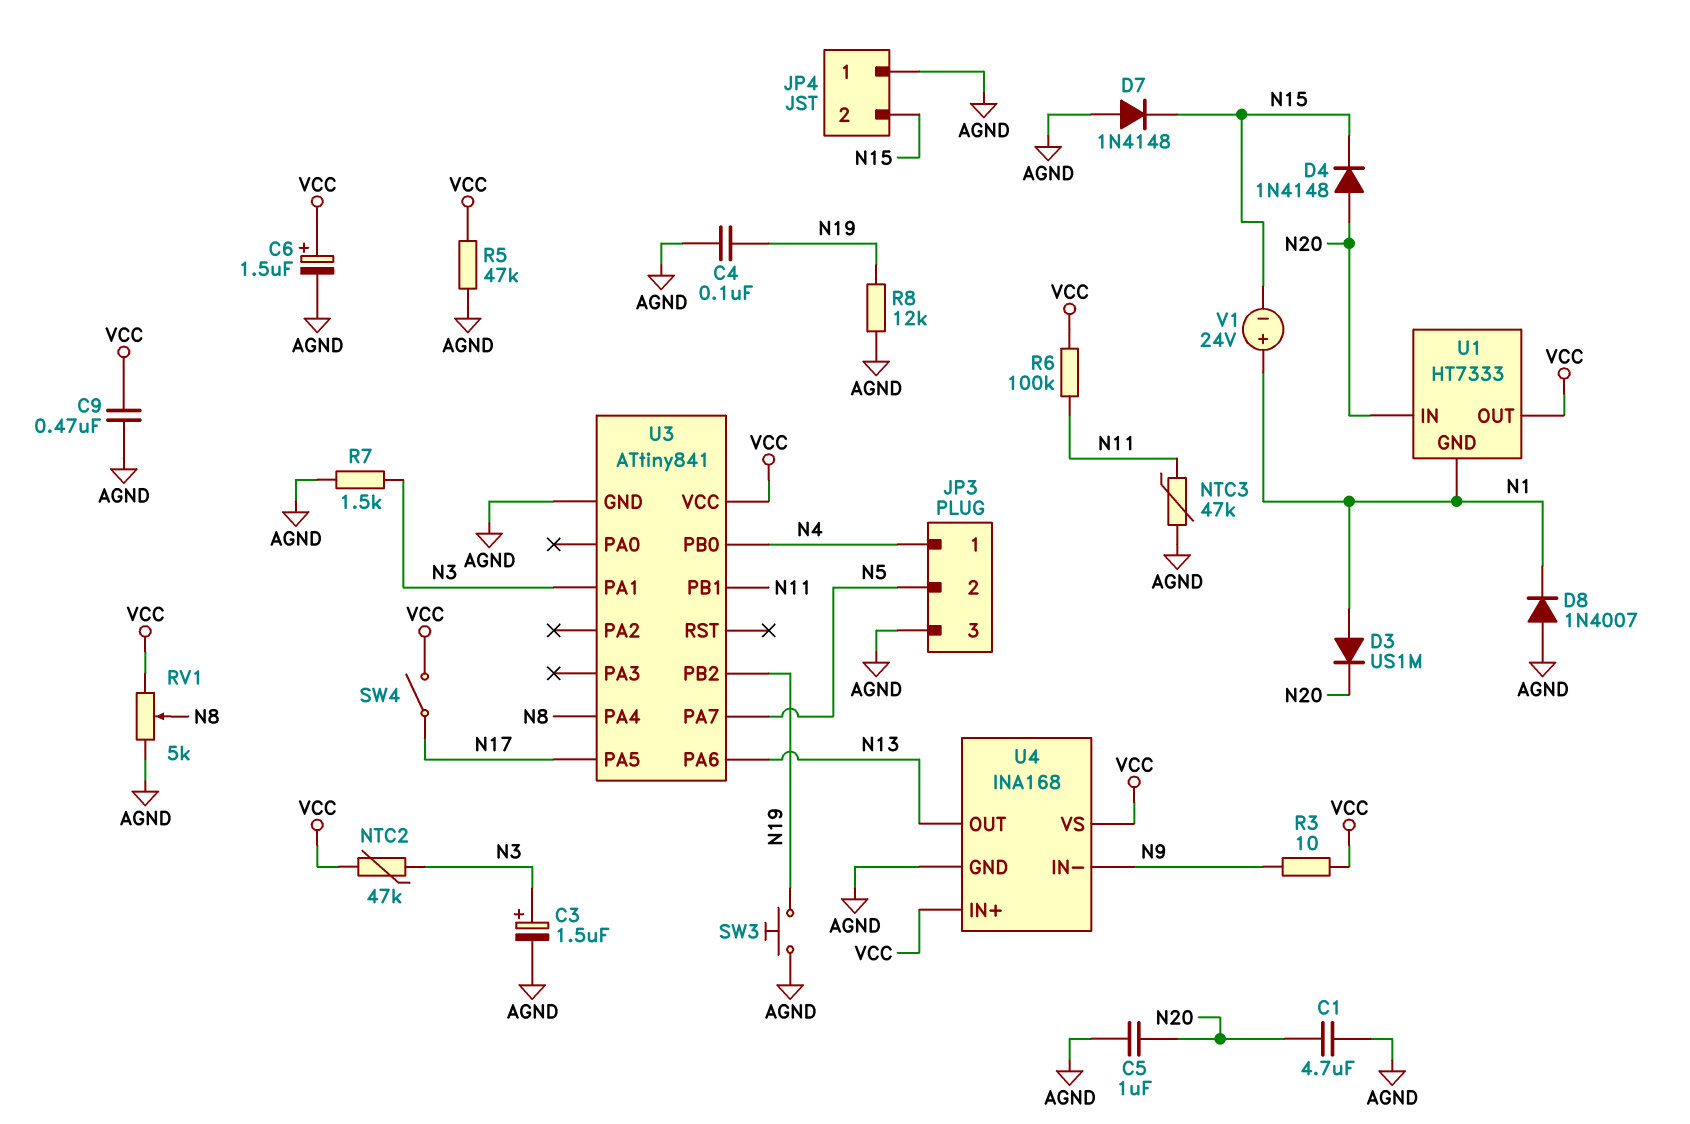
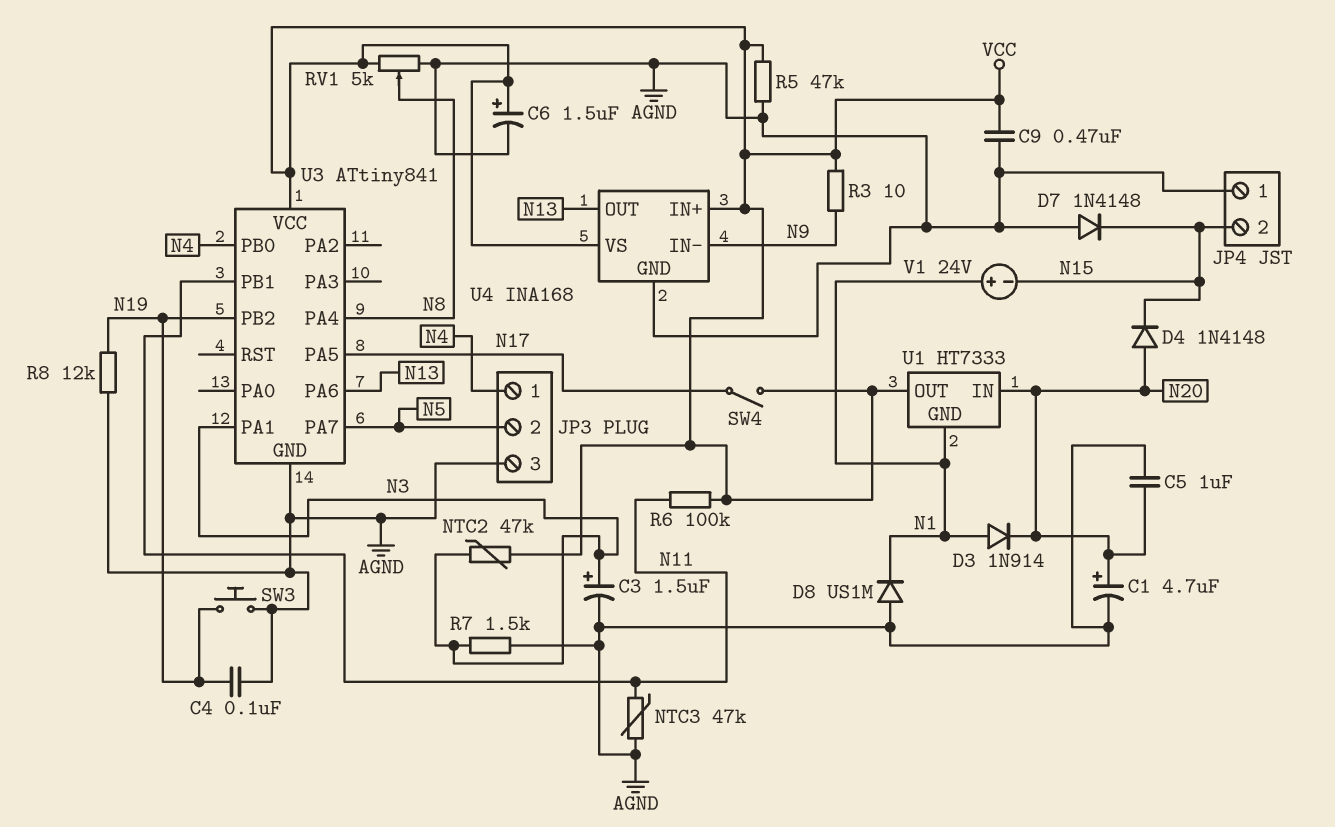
C1: 4.7uF (AGND, N20) -> 4.7uF (plus N20, minus AGND)
D3: diode US1M (A N1, K N20) -> diode 1N914 (A N1, K N20)
D8: diode 1N4007 (A AGND, K N1) -> diode US1M (A AGND, K N1)

